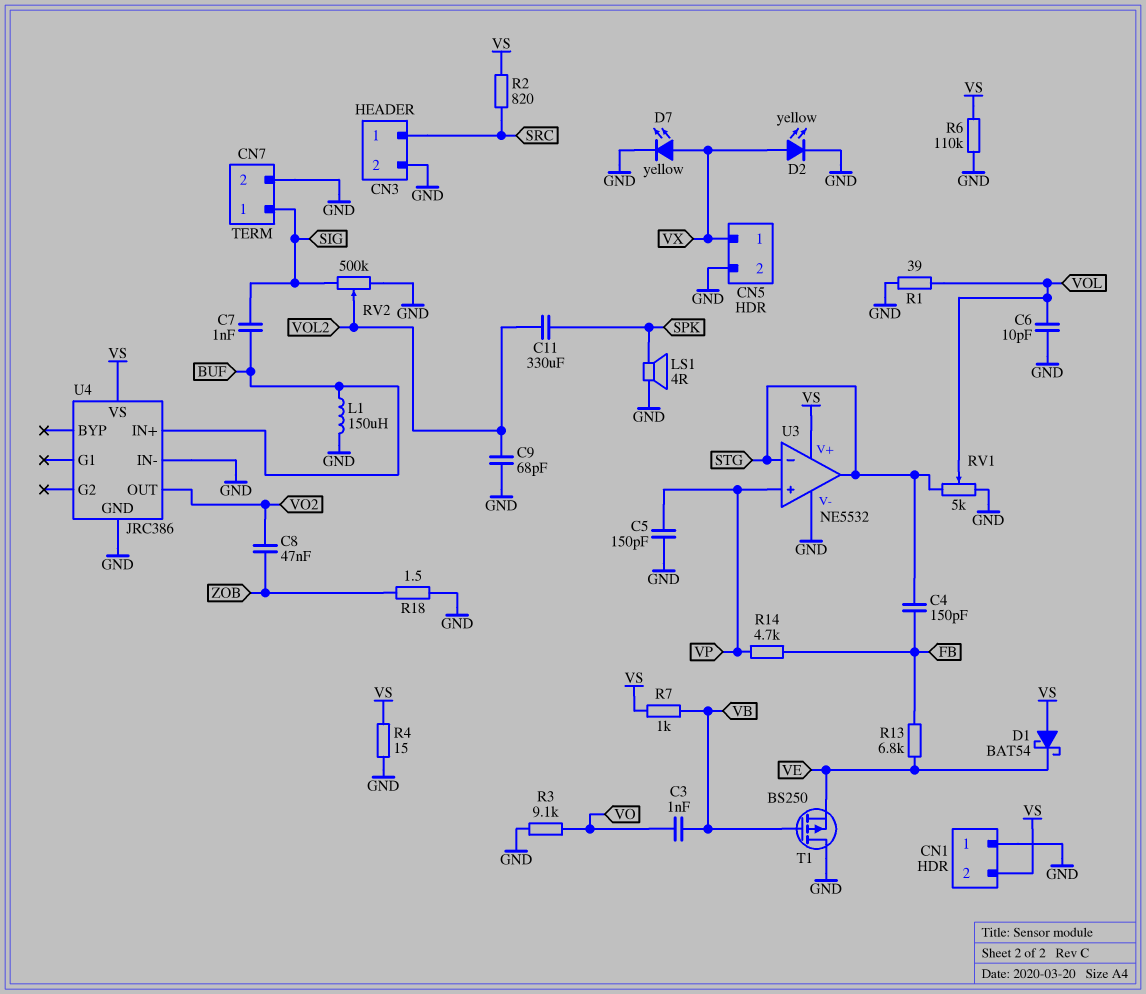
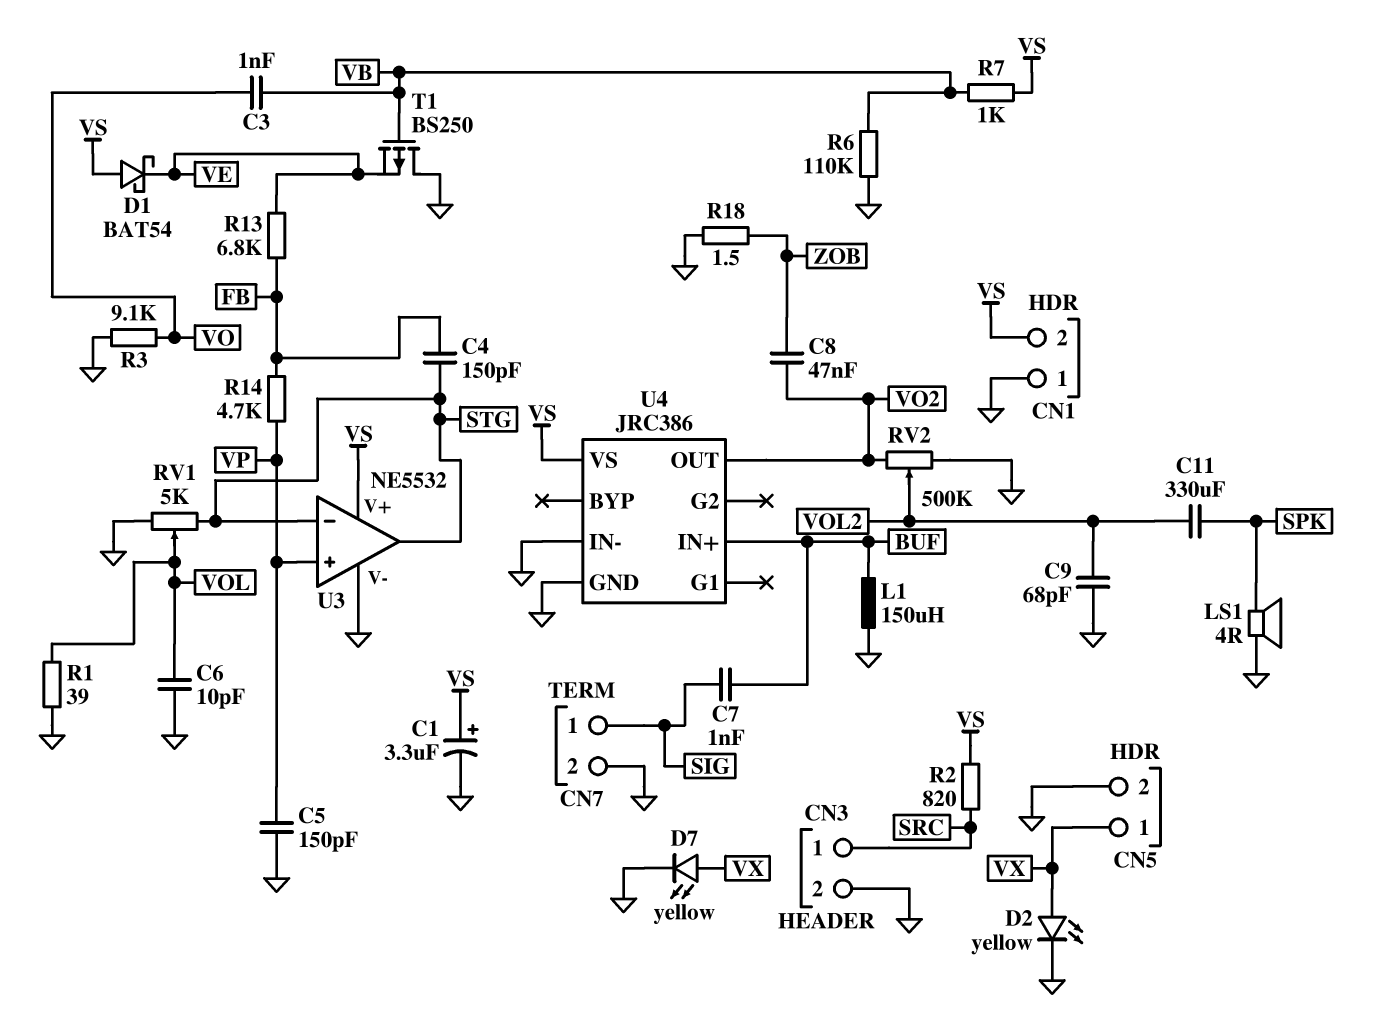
C1: none -> 3.3uF (plus VS, minus GND)
R4: 15 (GND, VS) -> none
R6: 110k (GND, VS) -> 110k (GND, VB)
RV2: 500k (GND, SIG, wiper VOL2) -> 500k (GND, VO2, wiper VOL2)

